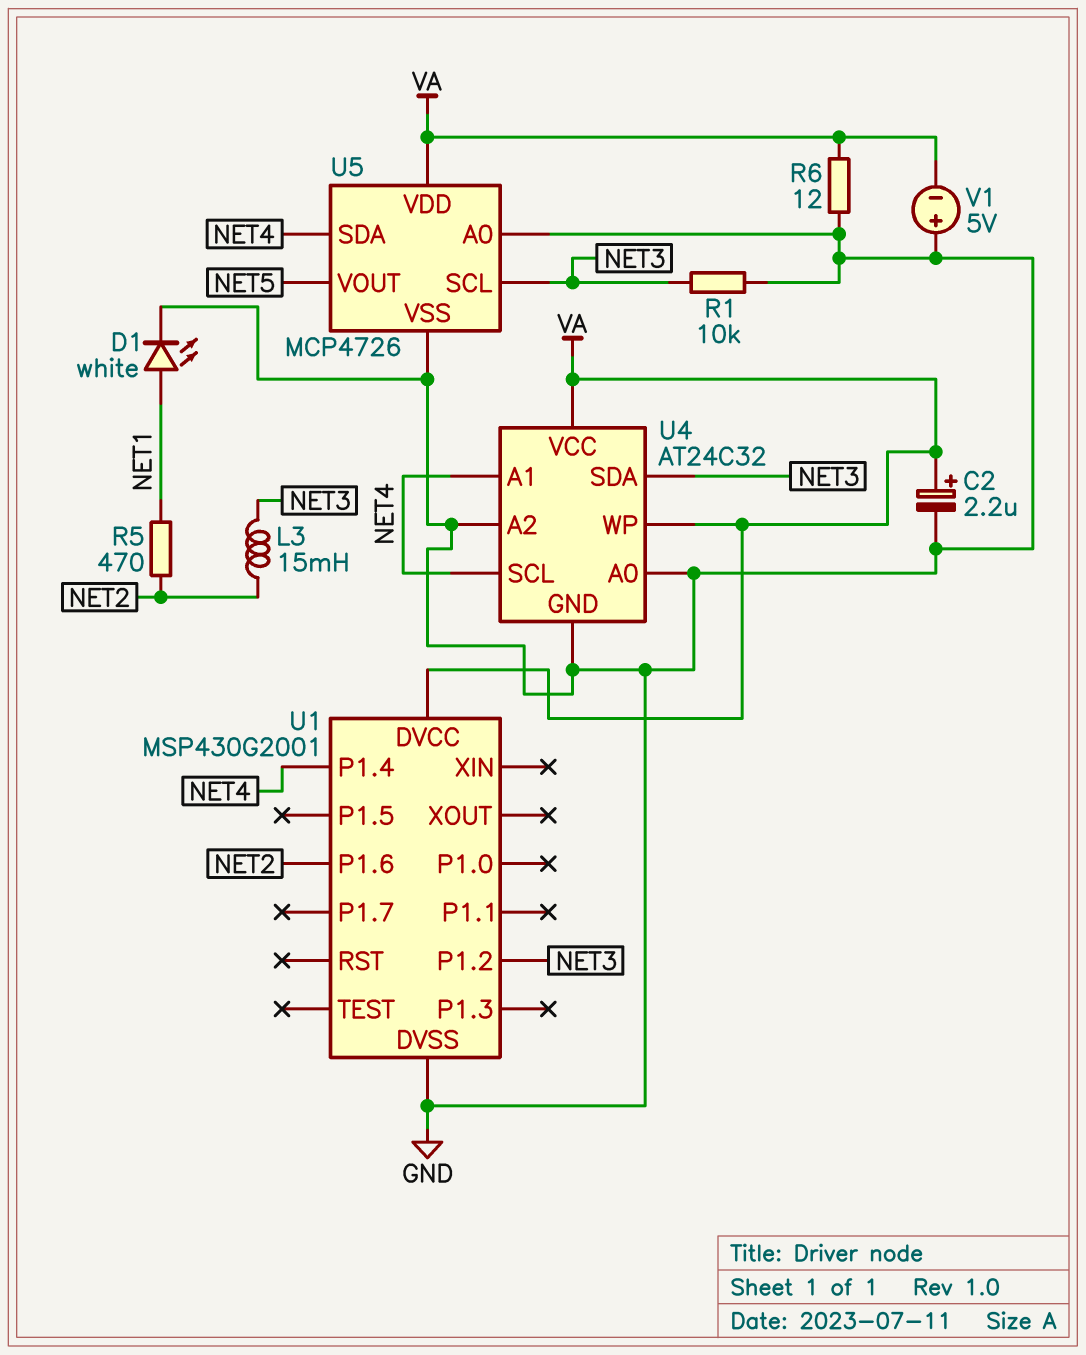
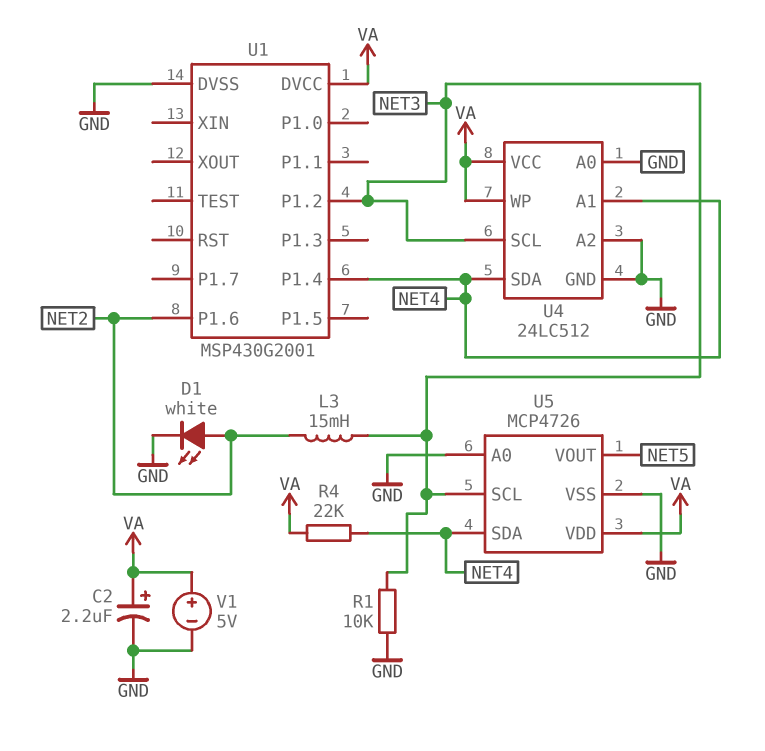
D1: LED white (A NET1, K GND) -> LED white (A NET2, K GND)
R4: none -> 22k (NET4, VA)
R5: 470 (NET1, NET2) -> none
R6: 12 (GND, VA) -> none
U4: AT24C32 -> 24LC512
U4 pin SCL: NET4 -> NET3
U4 pin SDA: NET3 -> NET4
V1: 5V (plus GND, minus VA) -> 5V (plus VA, minus GND)

